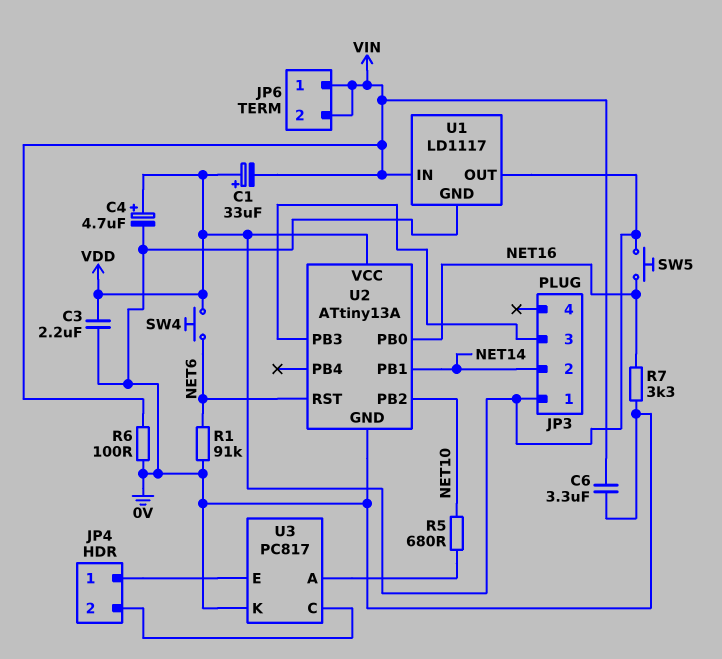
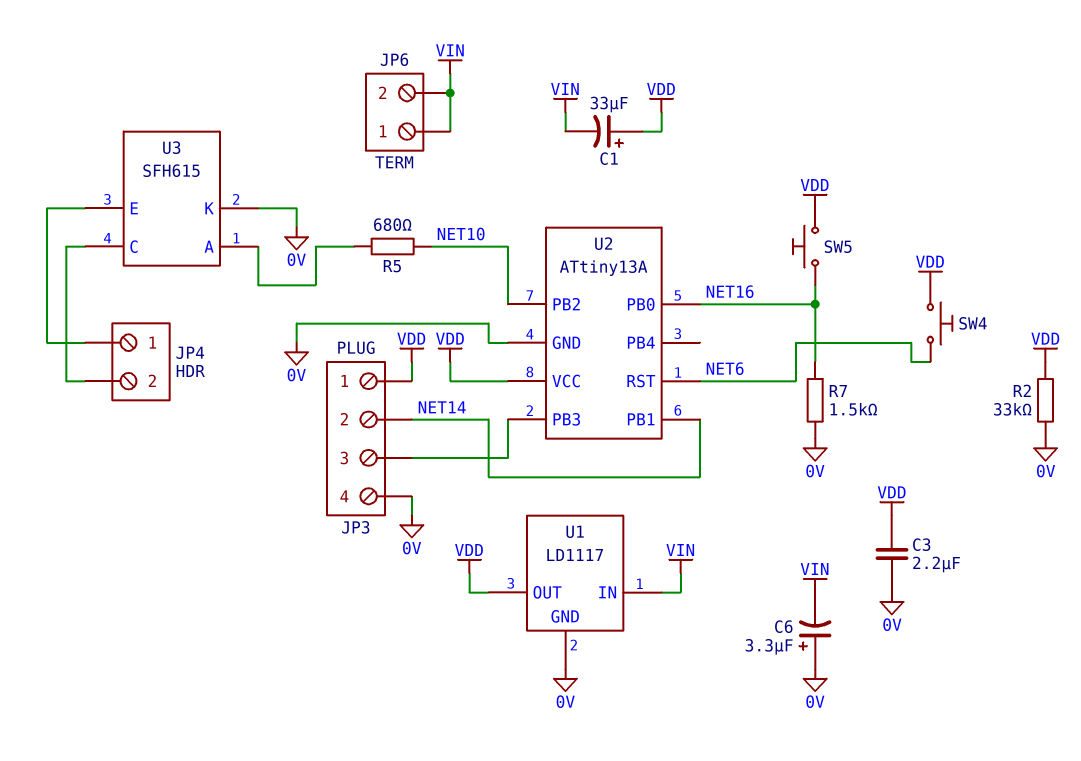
C4: 4.7uF (plus VDD, minus 0V) -> none
C6: 3.3uF (0V, VIN) -> 3.3uF (plus 0V, minus VIN)
JP3 pin 4: none -> 0V
R1: 91k (0V, NET6) -> none
R2: none -> 33k (0V, VDD)
R6: 100 (0V, VIN) -> none
R7: 3.3k (0V, NET16) -> 1.5k (0V, NET16)
U3: PC817 -> SFH615

